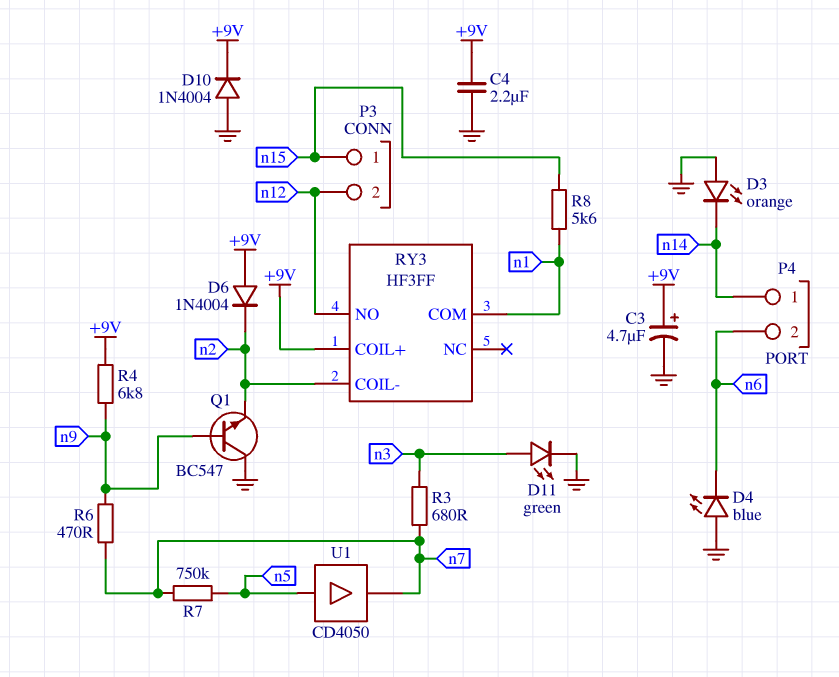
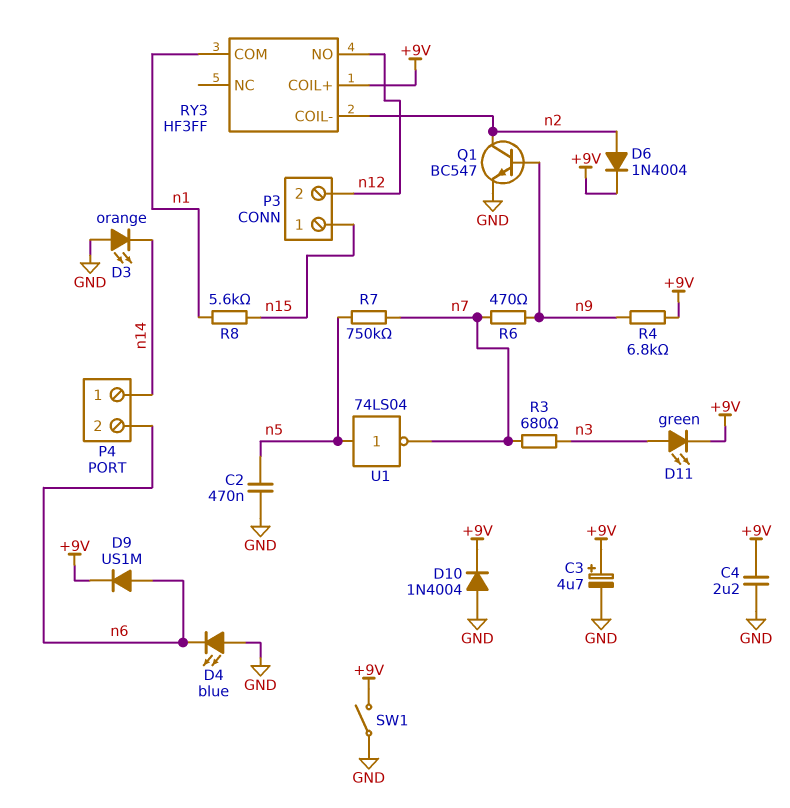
C2: none -> 470nF (GND, n5)
D6: diode 1N4004 (A +9V, K n2) -> diode 1N4004 (A n2, K +9V)
D9: none -> diode US1M (A n6, K +9V)
D11: LED green (A n3, K GND) -> LED green (A n3, K +9V)
Q1: NPN BC547 (B n9, C GND, E n2) -> NPN BC547 (B n9, C n2, E GND)
SW1: none -> switch (+9V, GND)
U1: buffer CD4050 (in n5, out n7) -> NOT 74LS04 (in n5, out n7)

